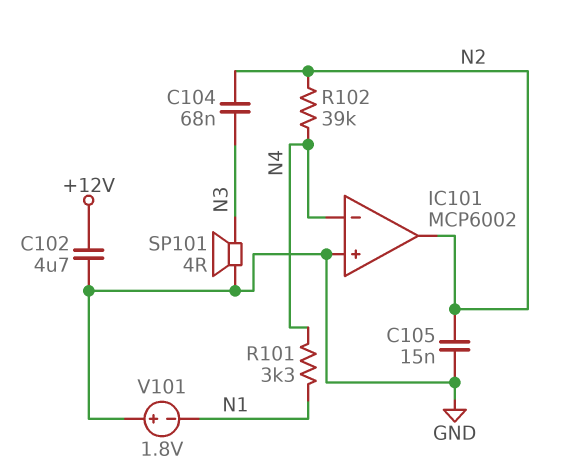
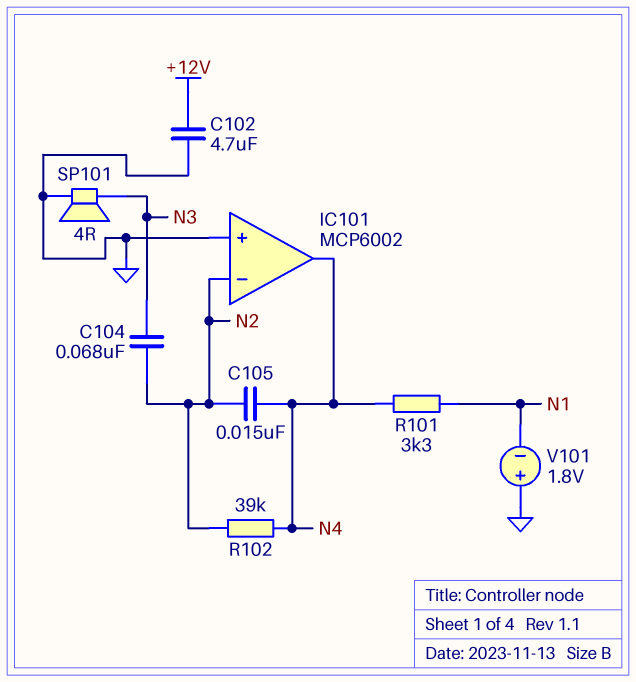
C105: 15nF (GND, N2) -> 15nF (N2, N4)
IC101 pin in-: N4 -> N2
IC101 pin out: N2 -> N4

